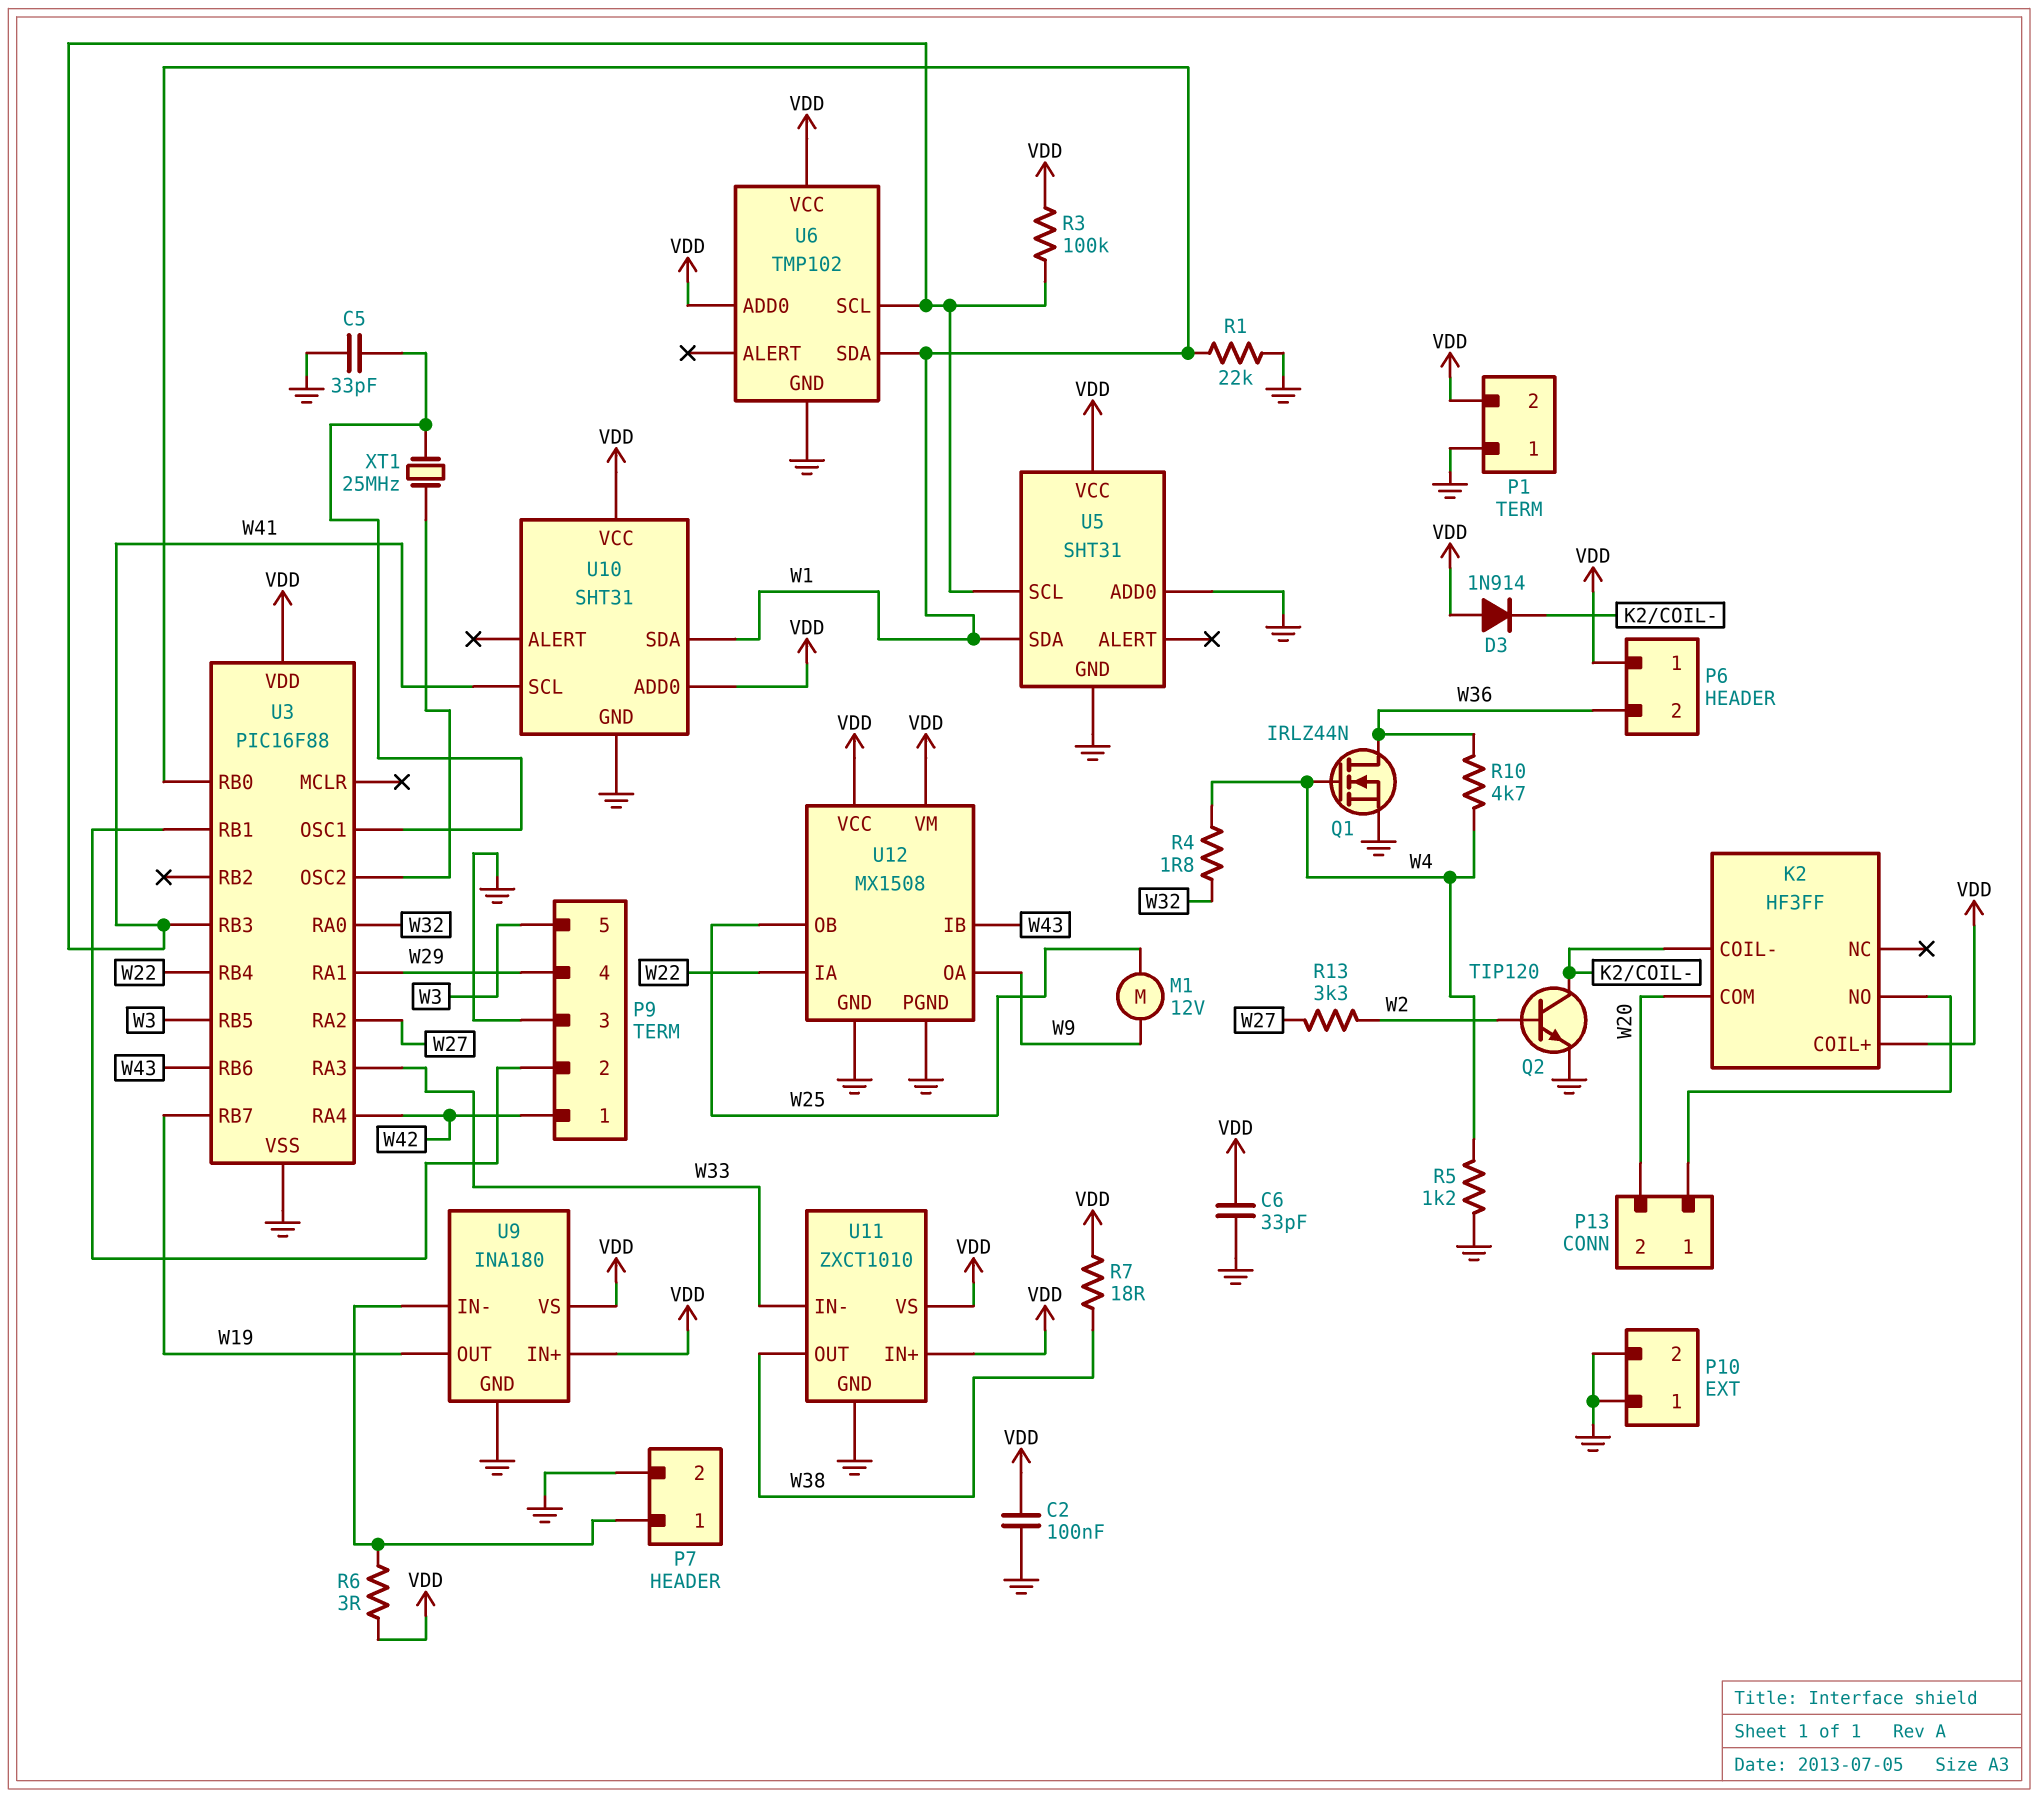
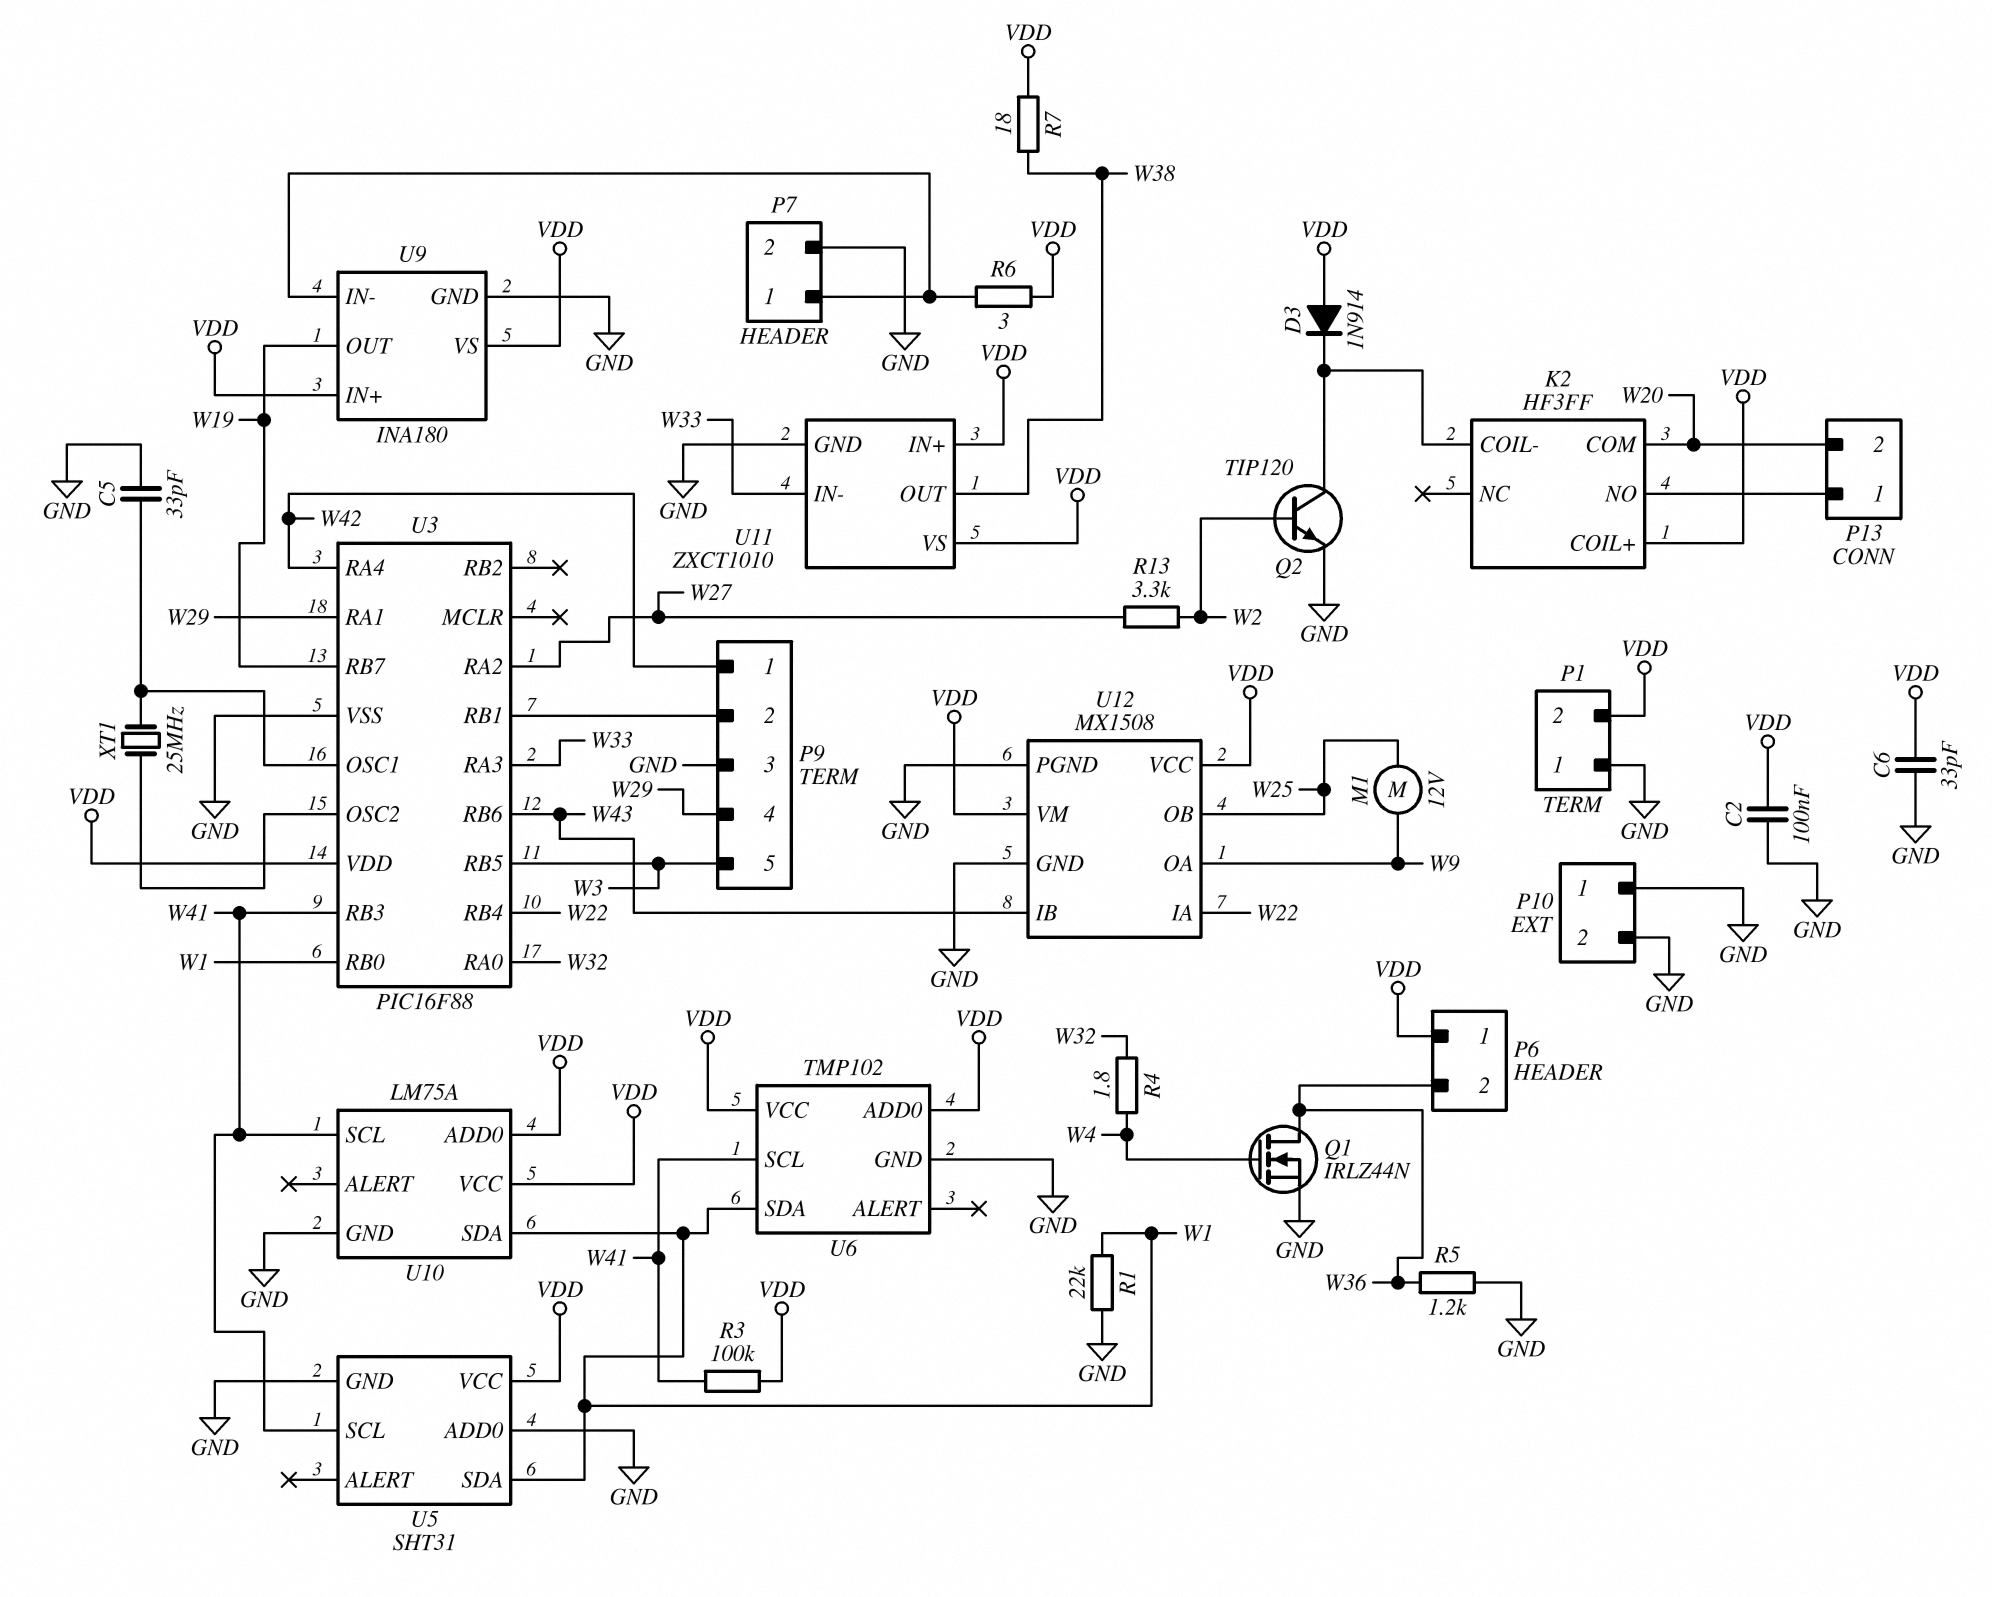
R5: 1.2k (GND, W4) -> 1.2k (GND, W36)
R10: 4.7k (W4, W36) -> none
U10: SHT31 -> LM75A

